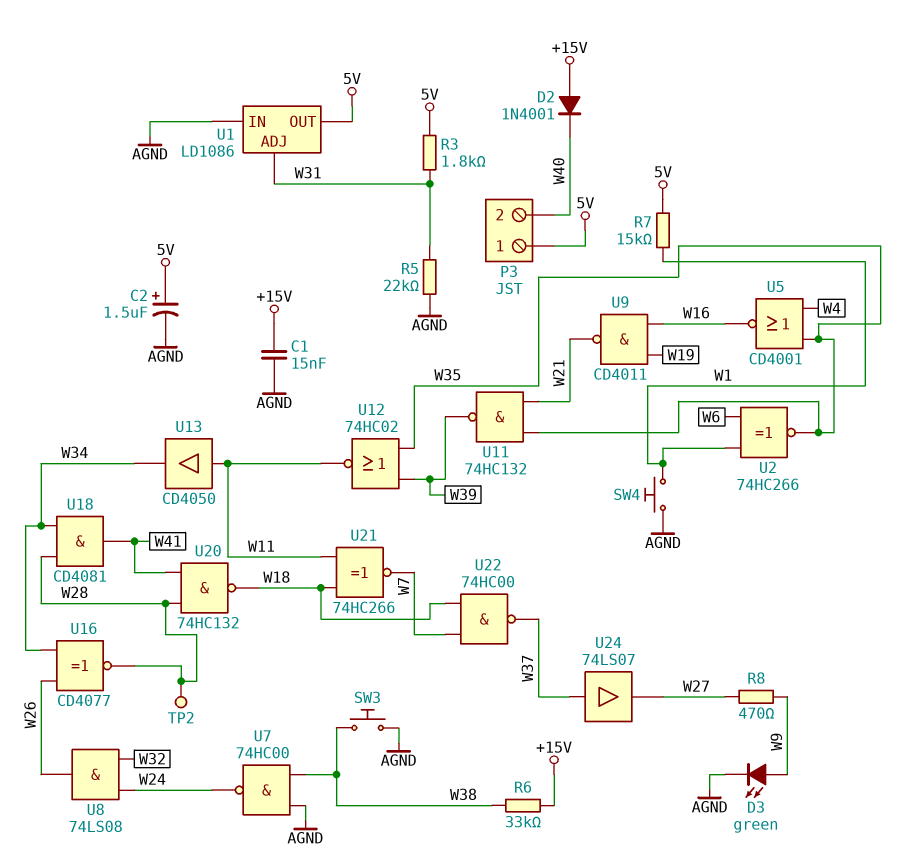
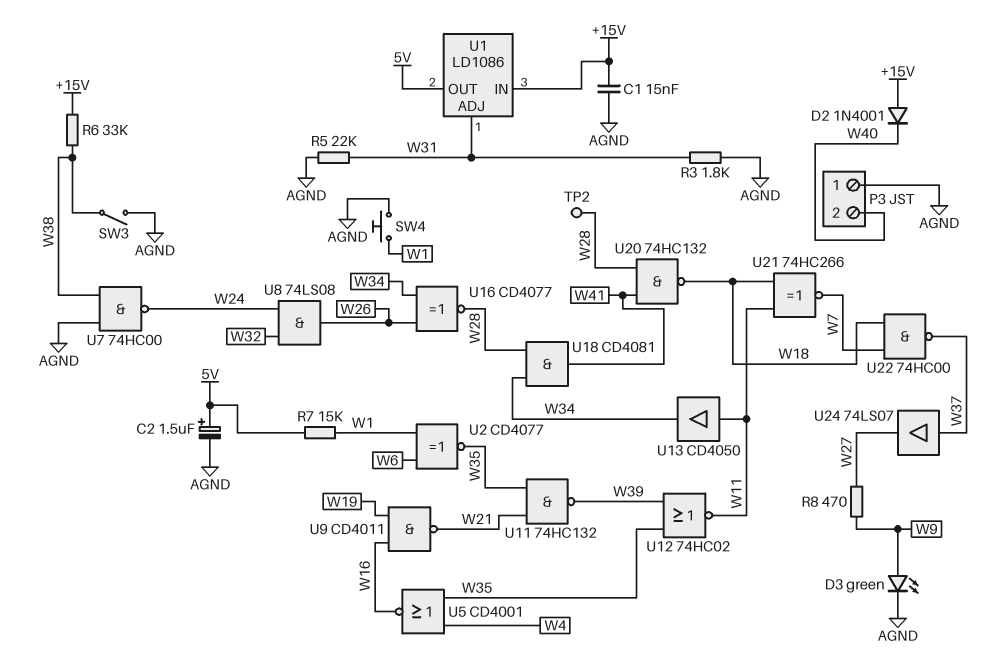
P3 pin 1: 5V -> AGND
R3: 1.8k (5V, W31) -> 1.8k (AGND, W31)
SW3: button (AGND, W38) -> switch (AGND, W38)
U1 pin IN: AGND -> +15V
U2: XNOR 74HC266 (in W1, in W6, out W35) -> XNOR CD4077 (in W1, in W6, out W35)

